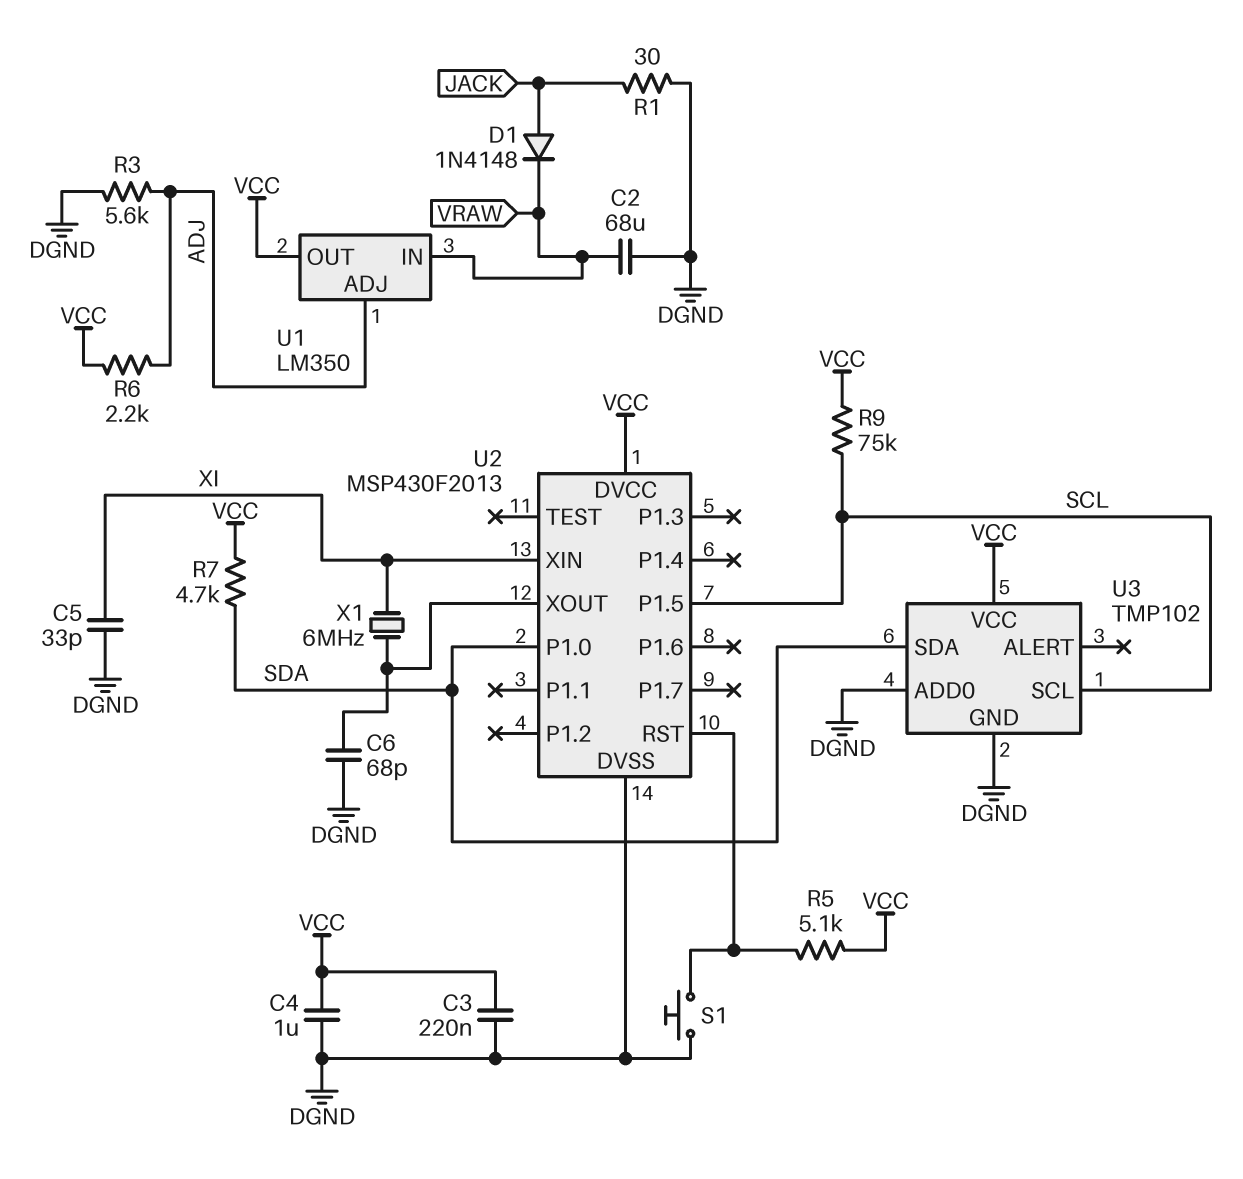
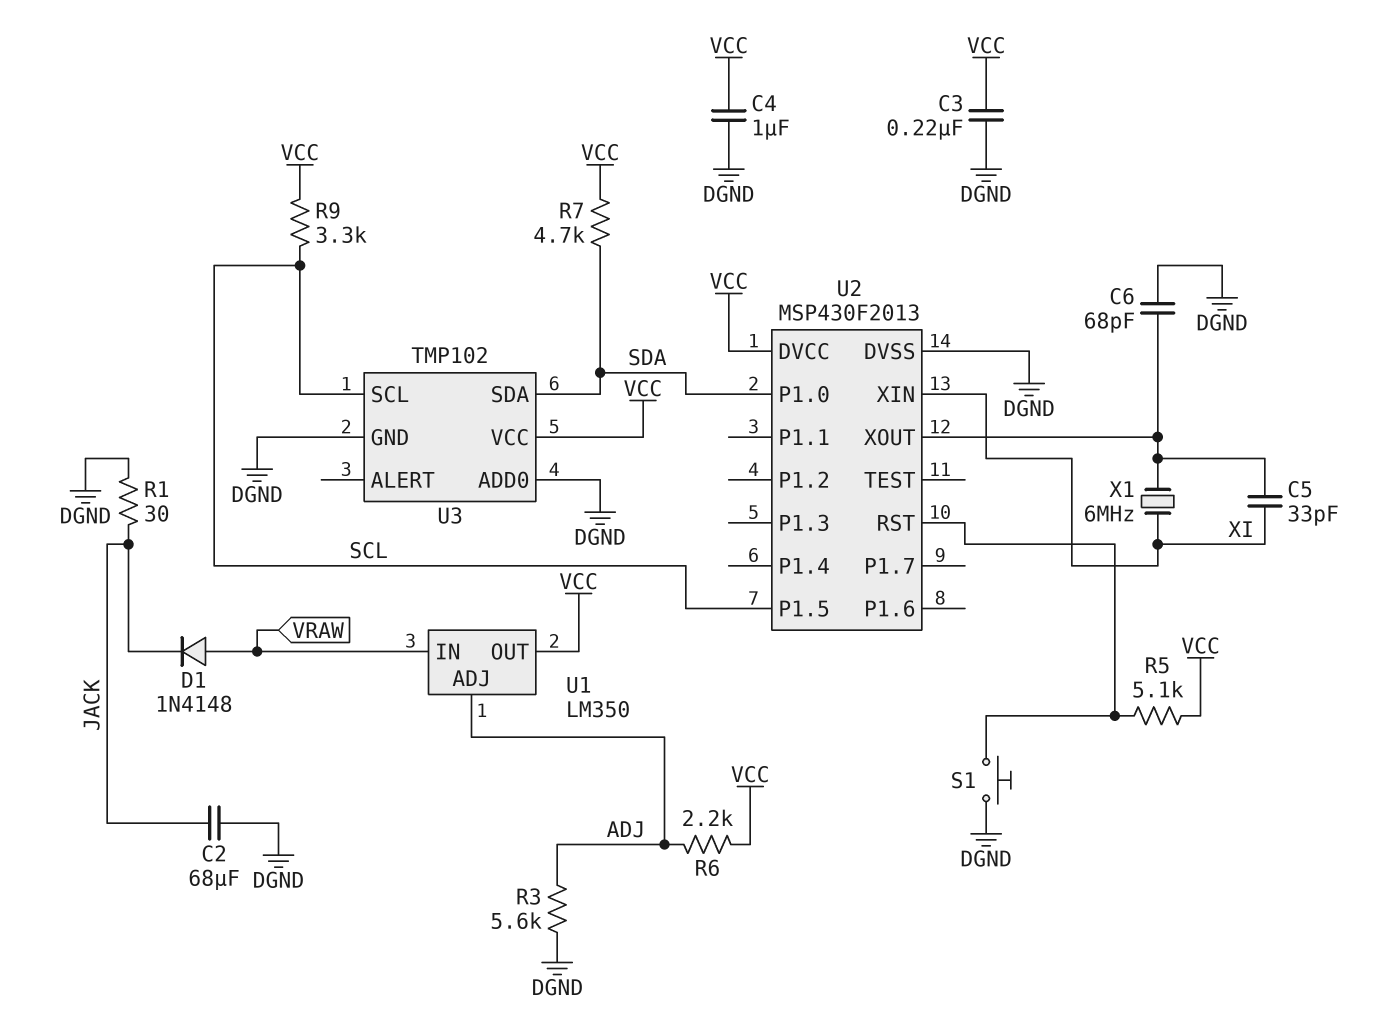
C2: 68uF (DGND, VRAW) -> 68uF (DGND, JACK)
C5: 33pF (DGND, XI) -> 33pF (U2/XOUT, XI)
D1: diode 1N4148 (A JACK, K VRAW) -> diode 1N4148 (A VRAW, K JACK)
R9: 75k (SCL, VCC) -> 3.3k (SCL, VCC)

